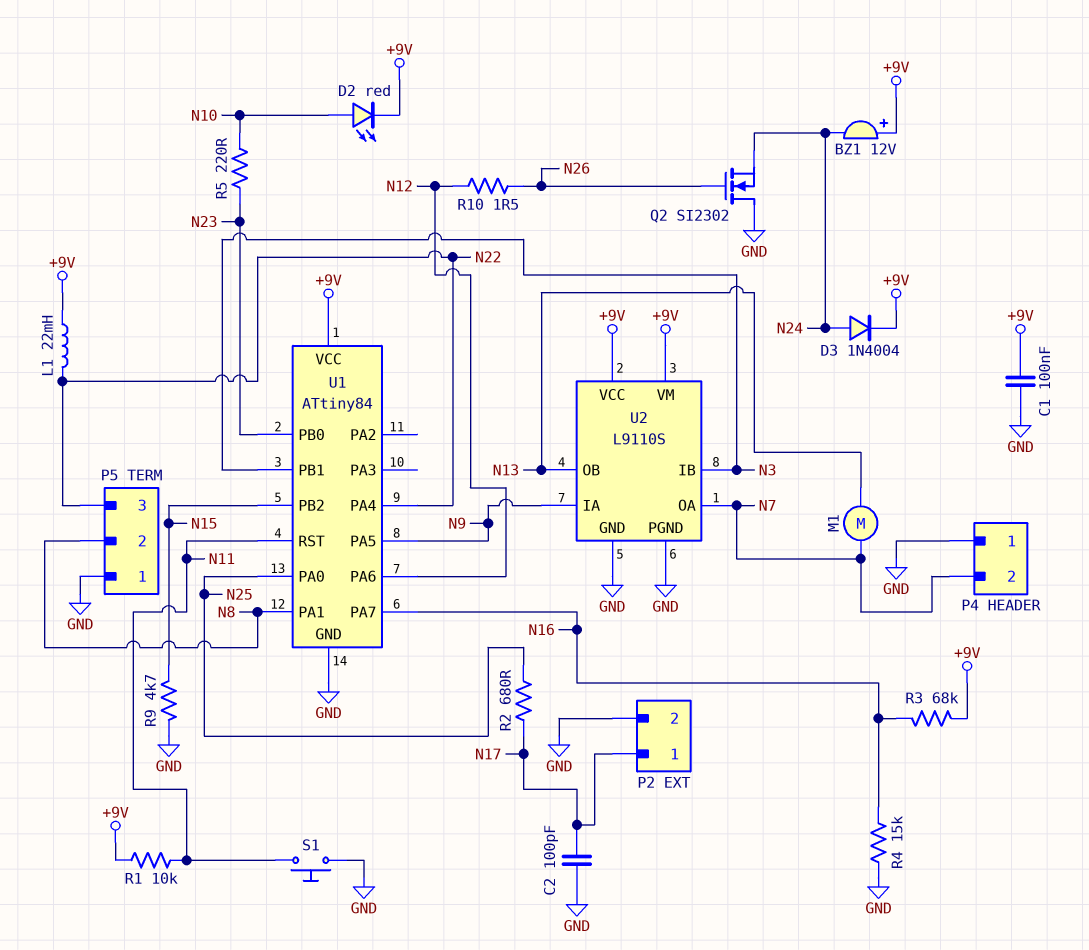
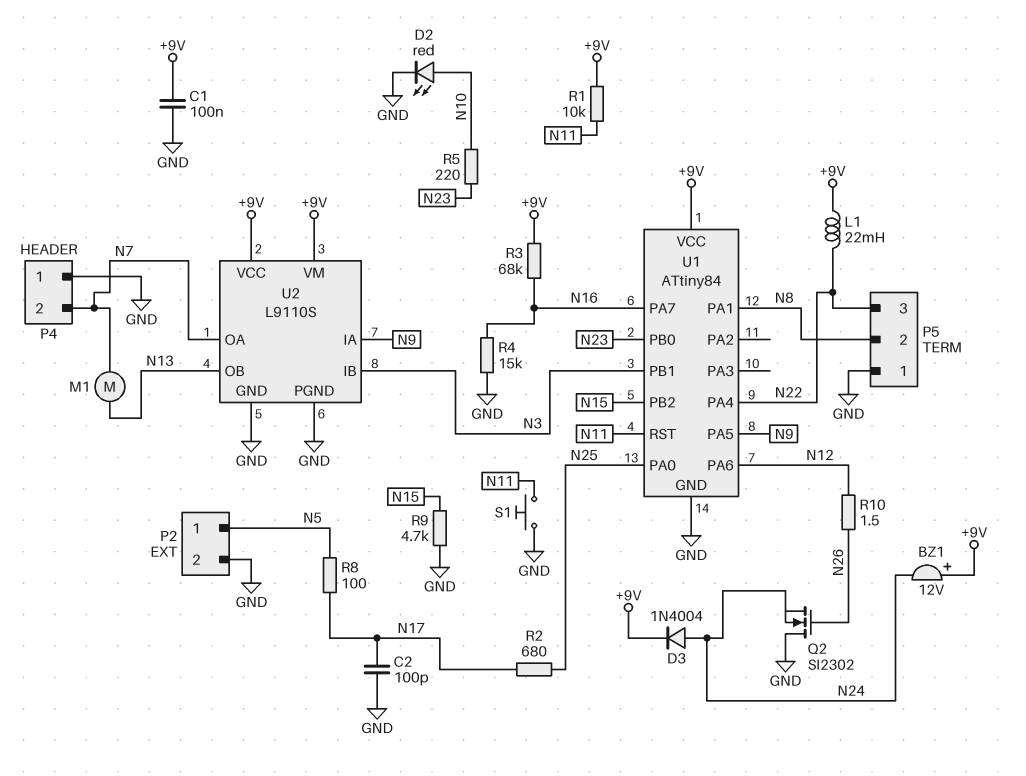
D2: LED red (A N10, K +9V) -> LED red (A N10, K GND)
P2 pin 1: N17 -> N5
R8: none -> 100 (N5, N17)

